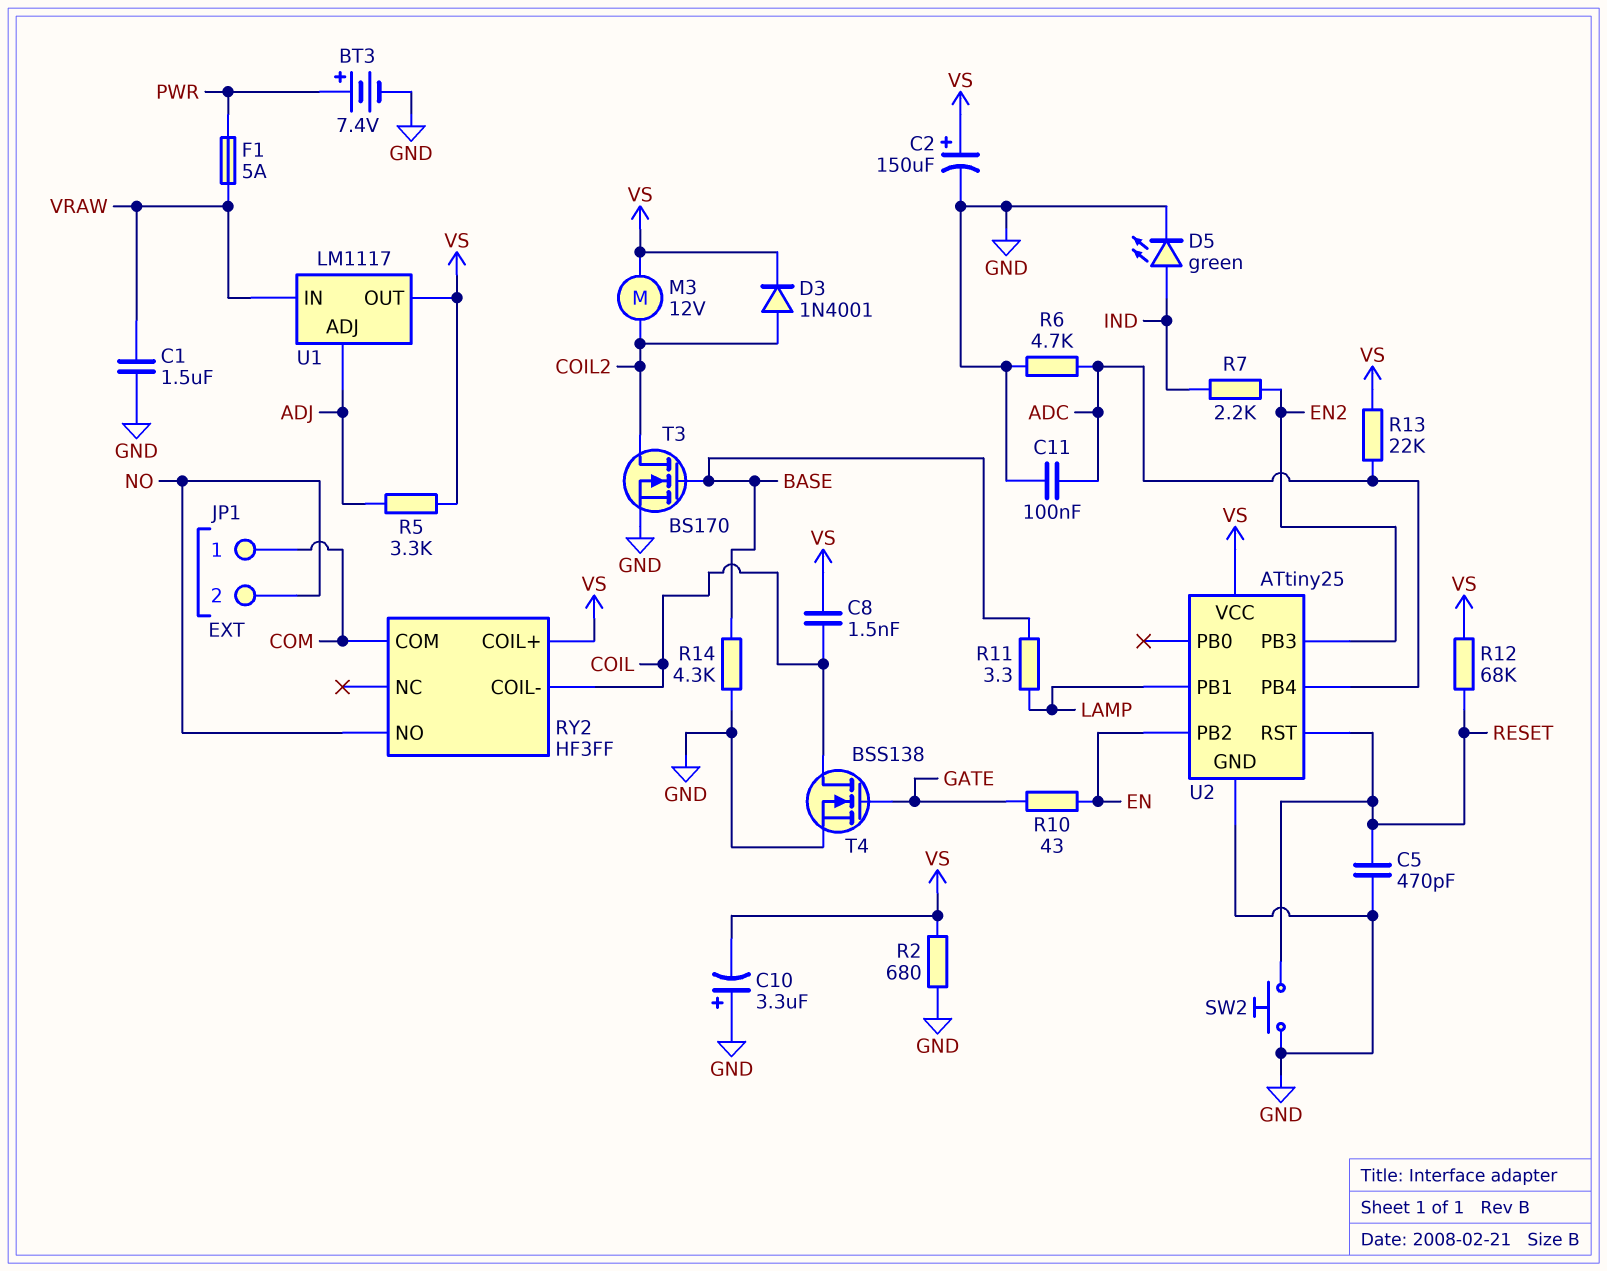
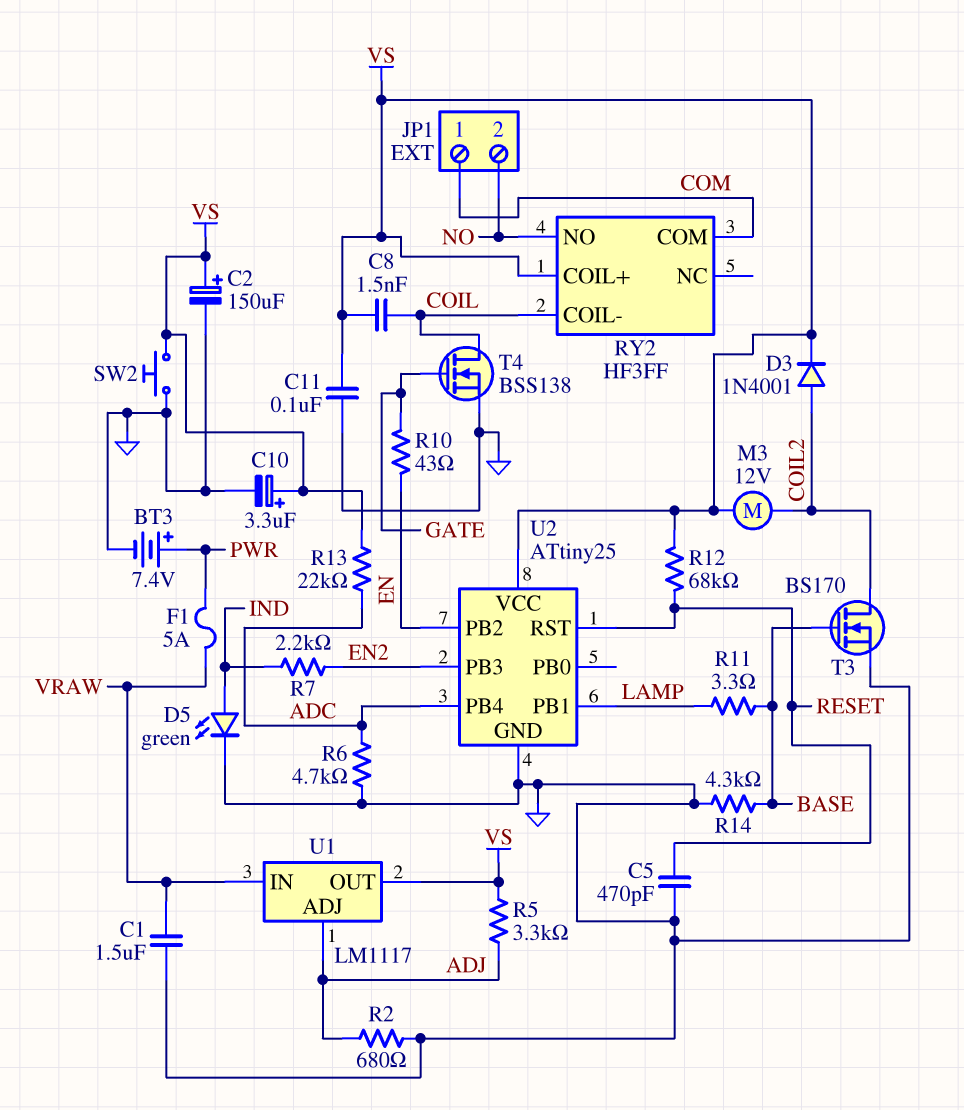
C10: 3.3uF (plus GND, minus VS) -> 3.3uF (plus VS, minus GND)
C11: 100nF (ADC, GND) -> 100nF (GND, VS)
R2: 680 (GND, VS) -> 680 (ADJ, GND)
SW2: button (GND, RESET) -> button (GND, VS)

